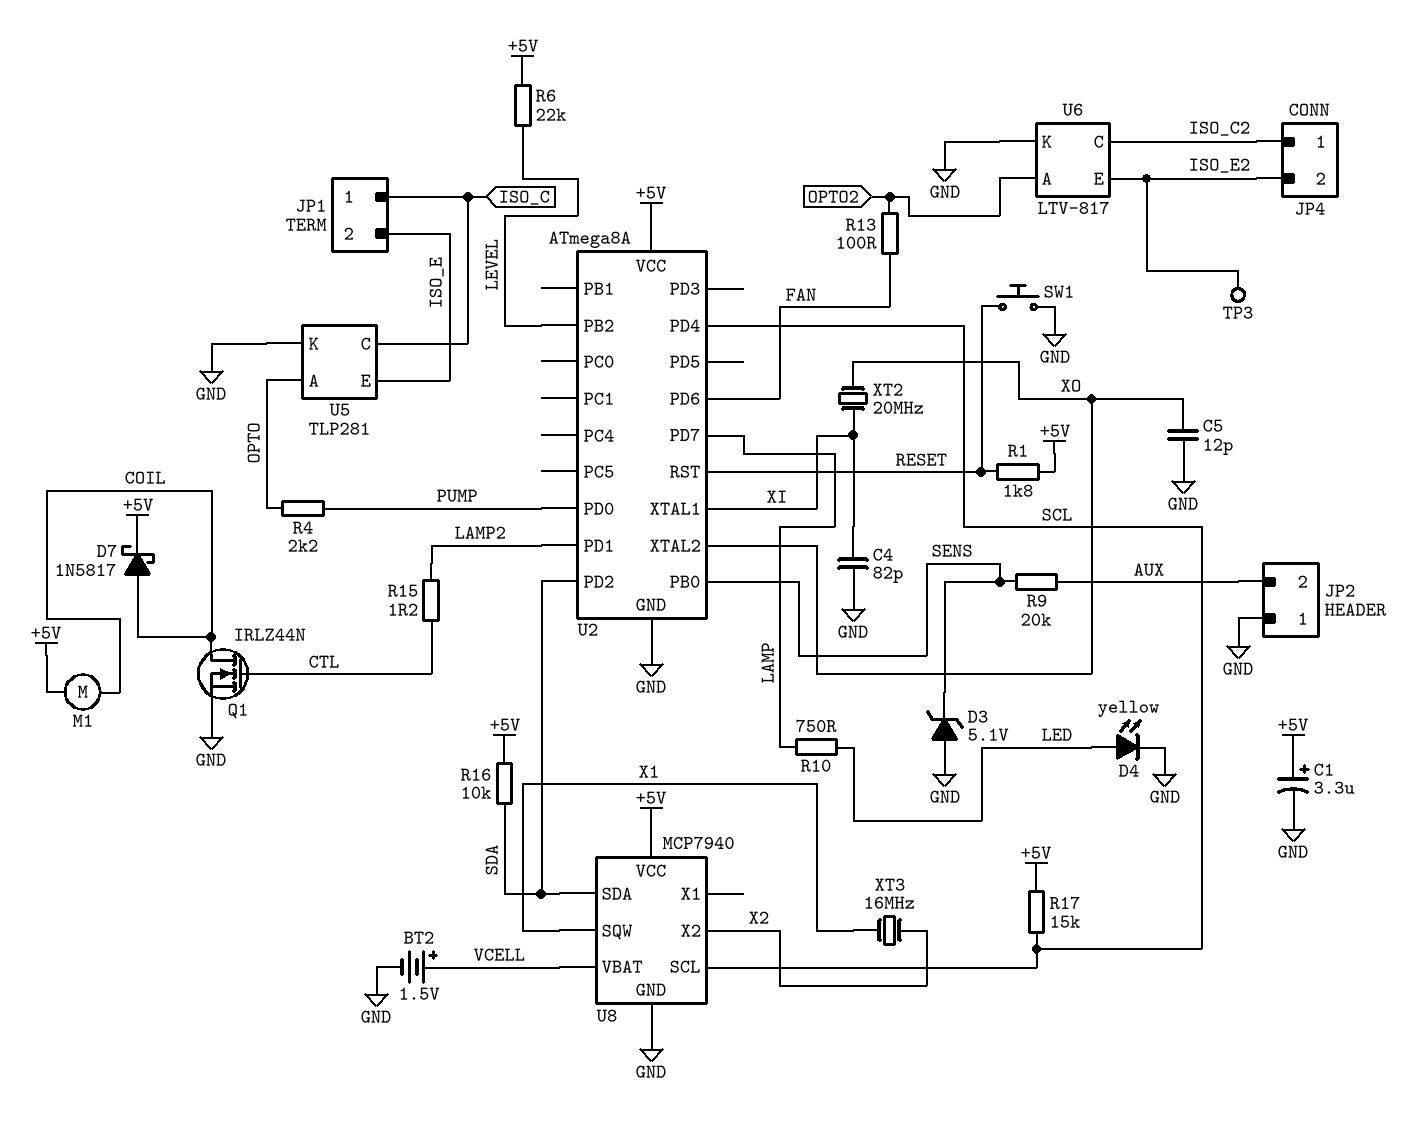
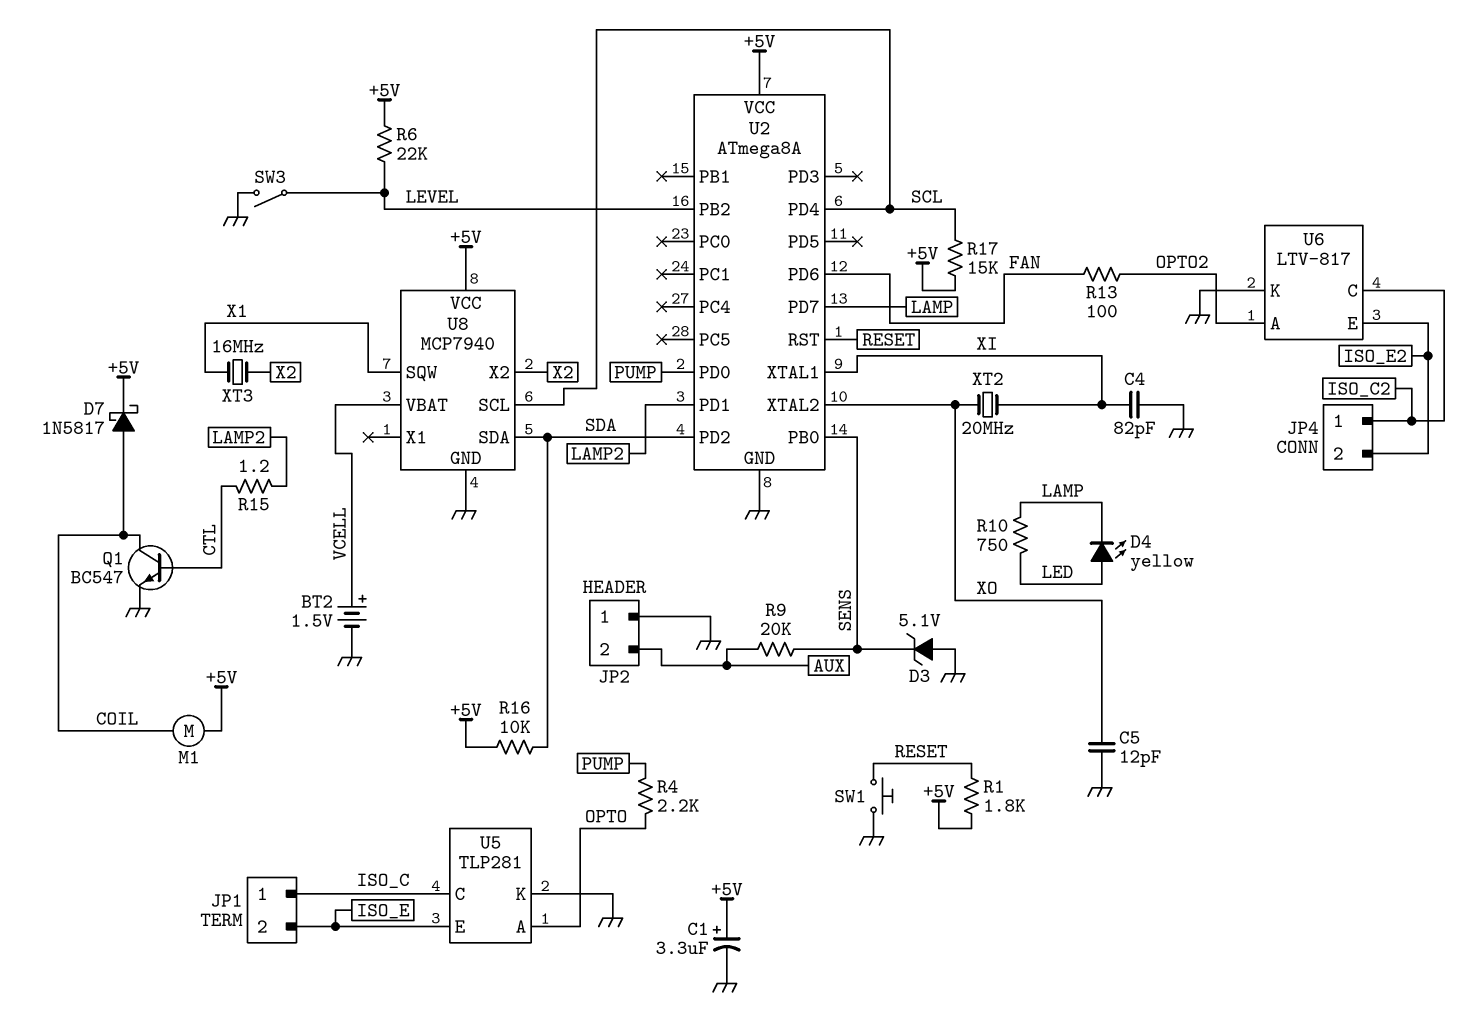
D4: LED yellow (A LED, K GND) -> LED yellow (A LED, K LAMP)
Q1: NMOS IRLZ44N (G CTL, D COIL, S GND) -> NPN BC547 (B CTL, C COIL, E GND)
SW3: none -> switch (GND, LEVEL)
TP3: test point (ISO_E2) -> none

